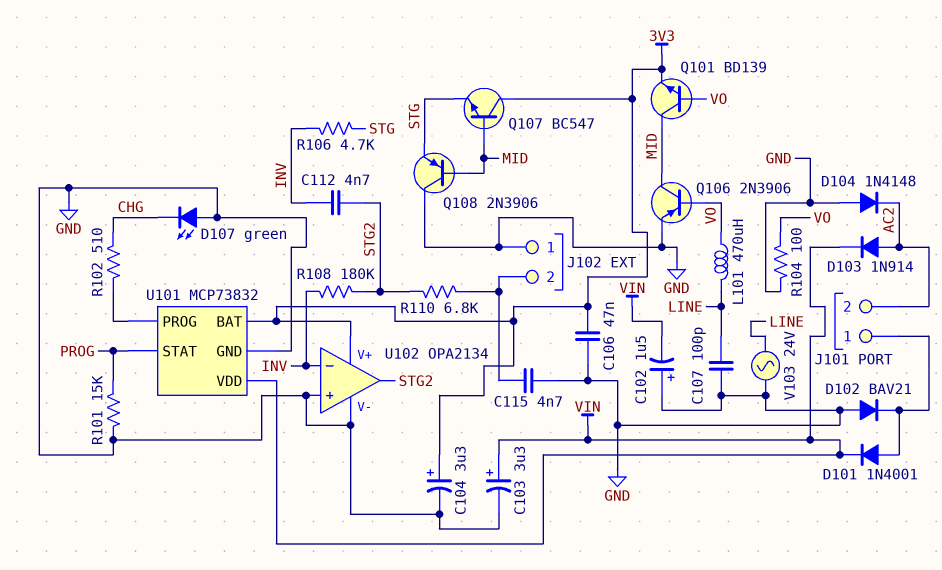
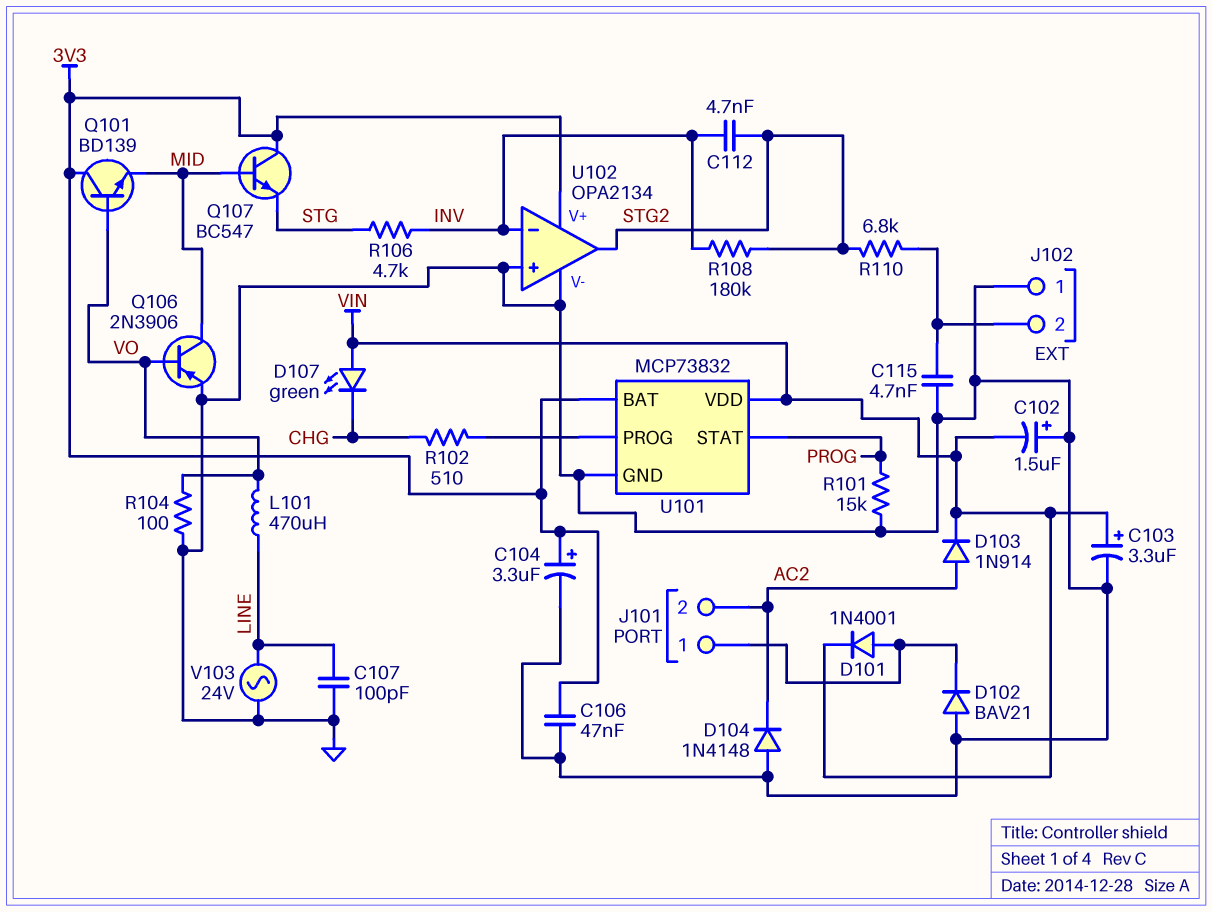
D107: LED green (A GND, K CHG) -> LED green (A VIN, K CHG)
Q101: NPN BD139 (B VO, C MID, E 3V3) -> NPN BD139 (B VO, C 3V3, E MID)
Q108: PNP 2N3906 (B MID, C GND, E STG) -> none

